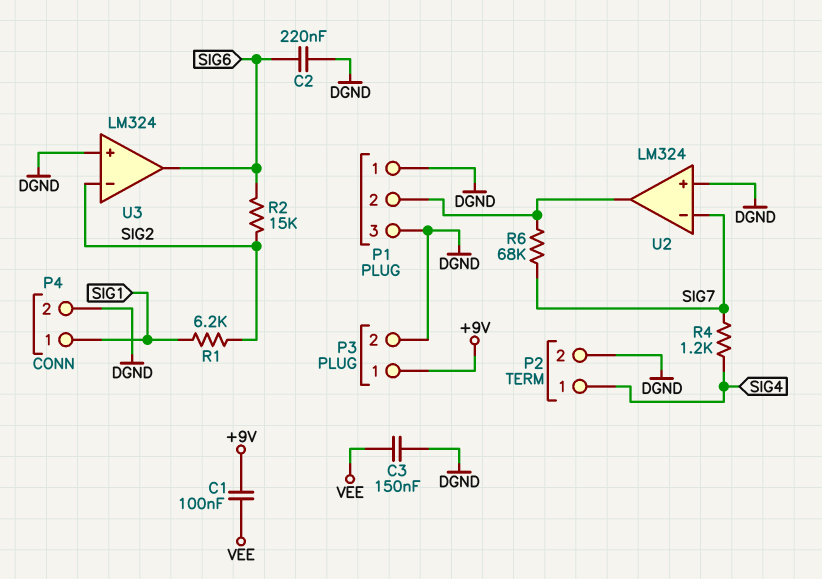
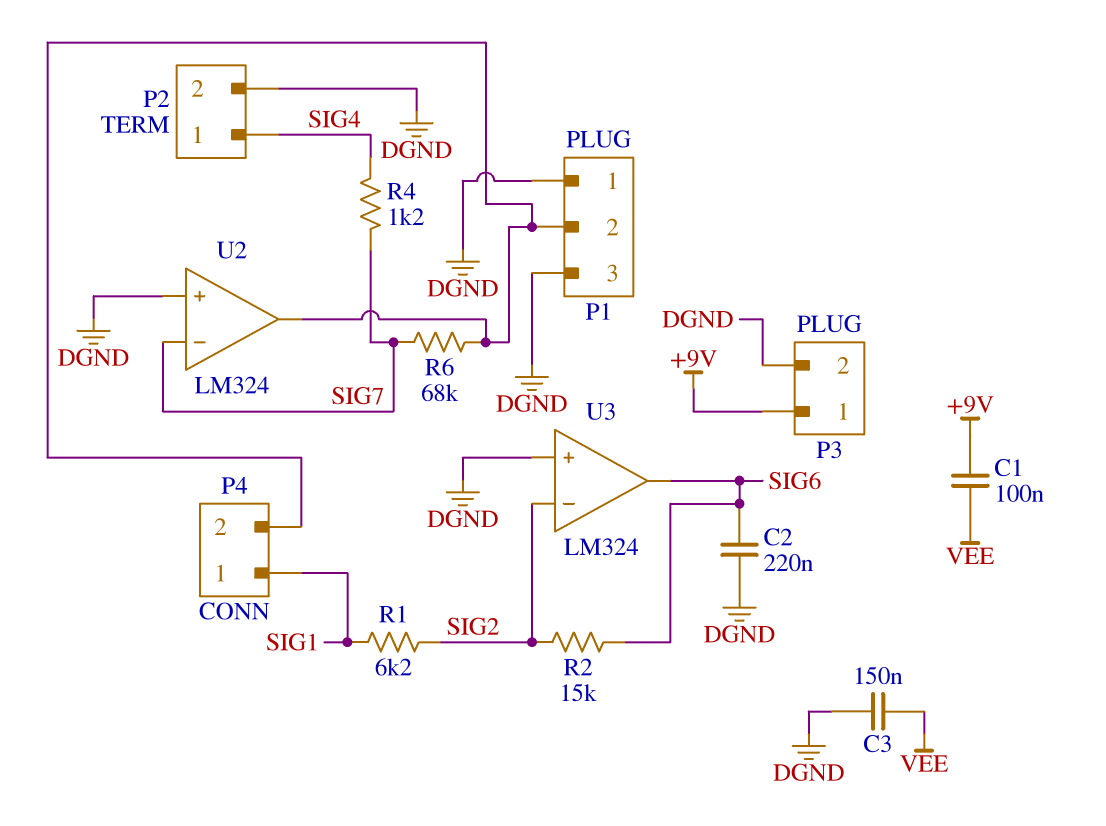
P4 pin 2: DGND -> P1/2

